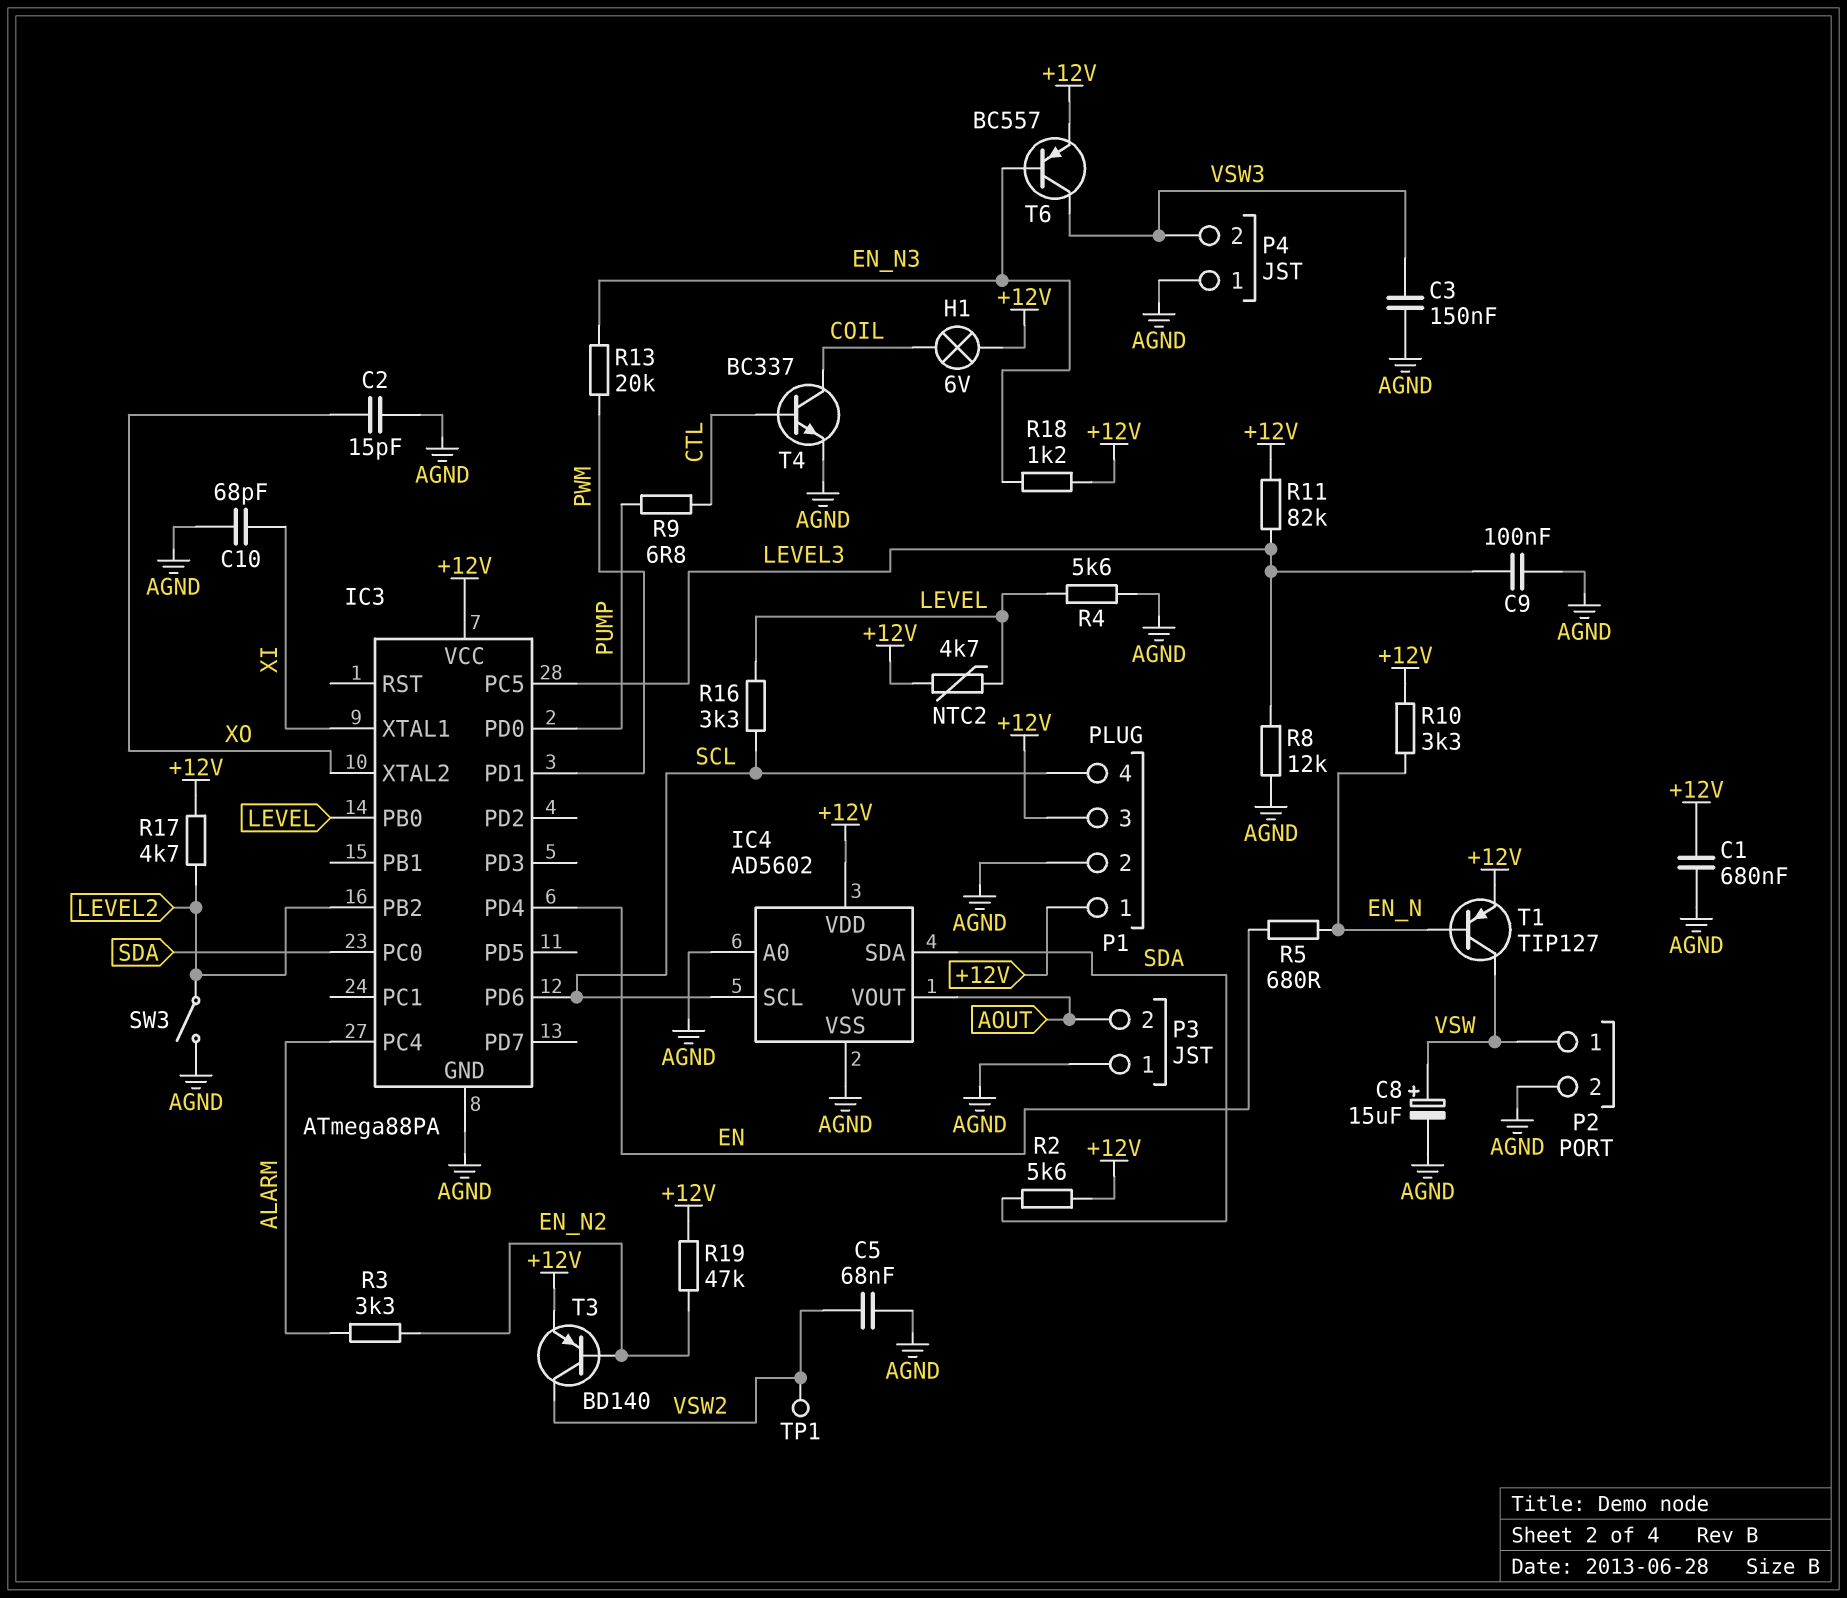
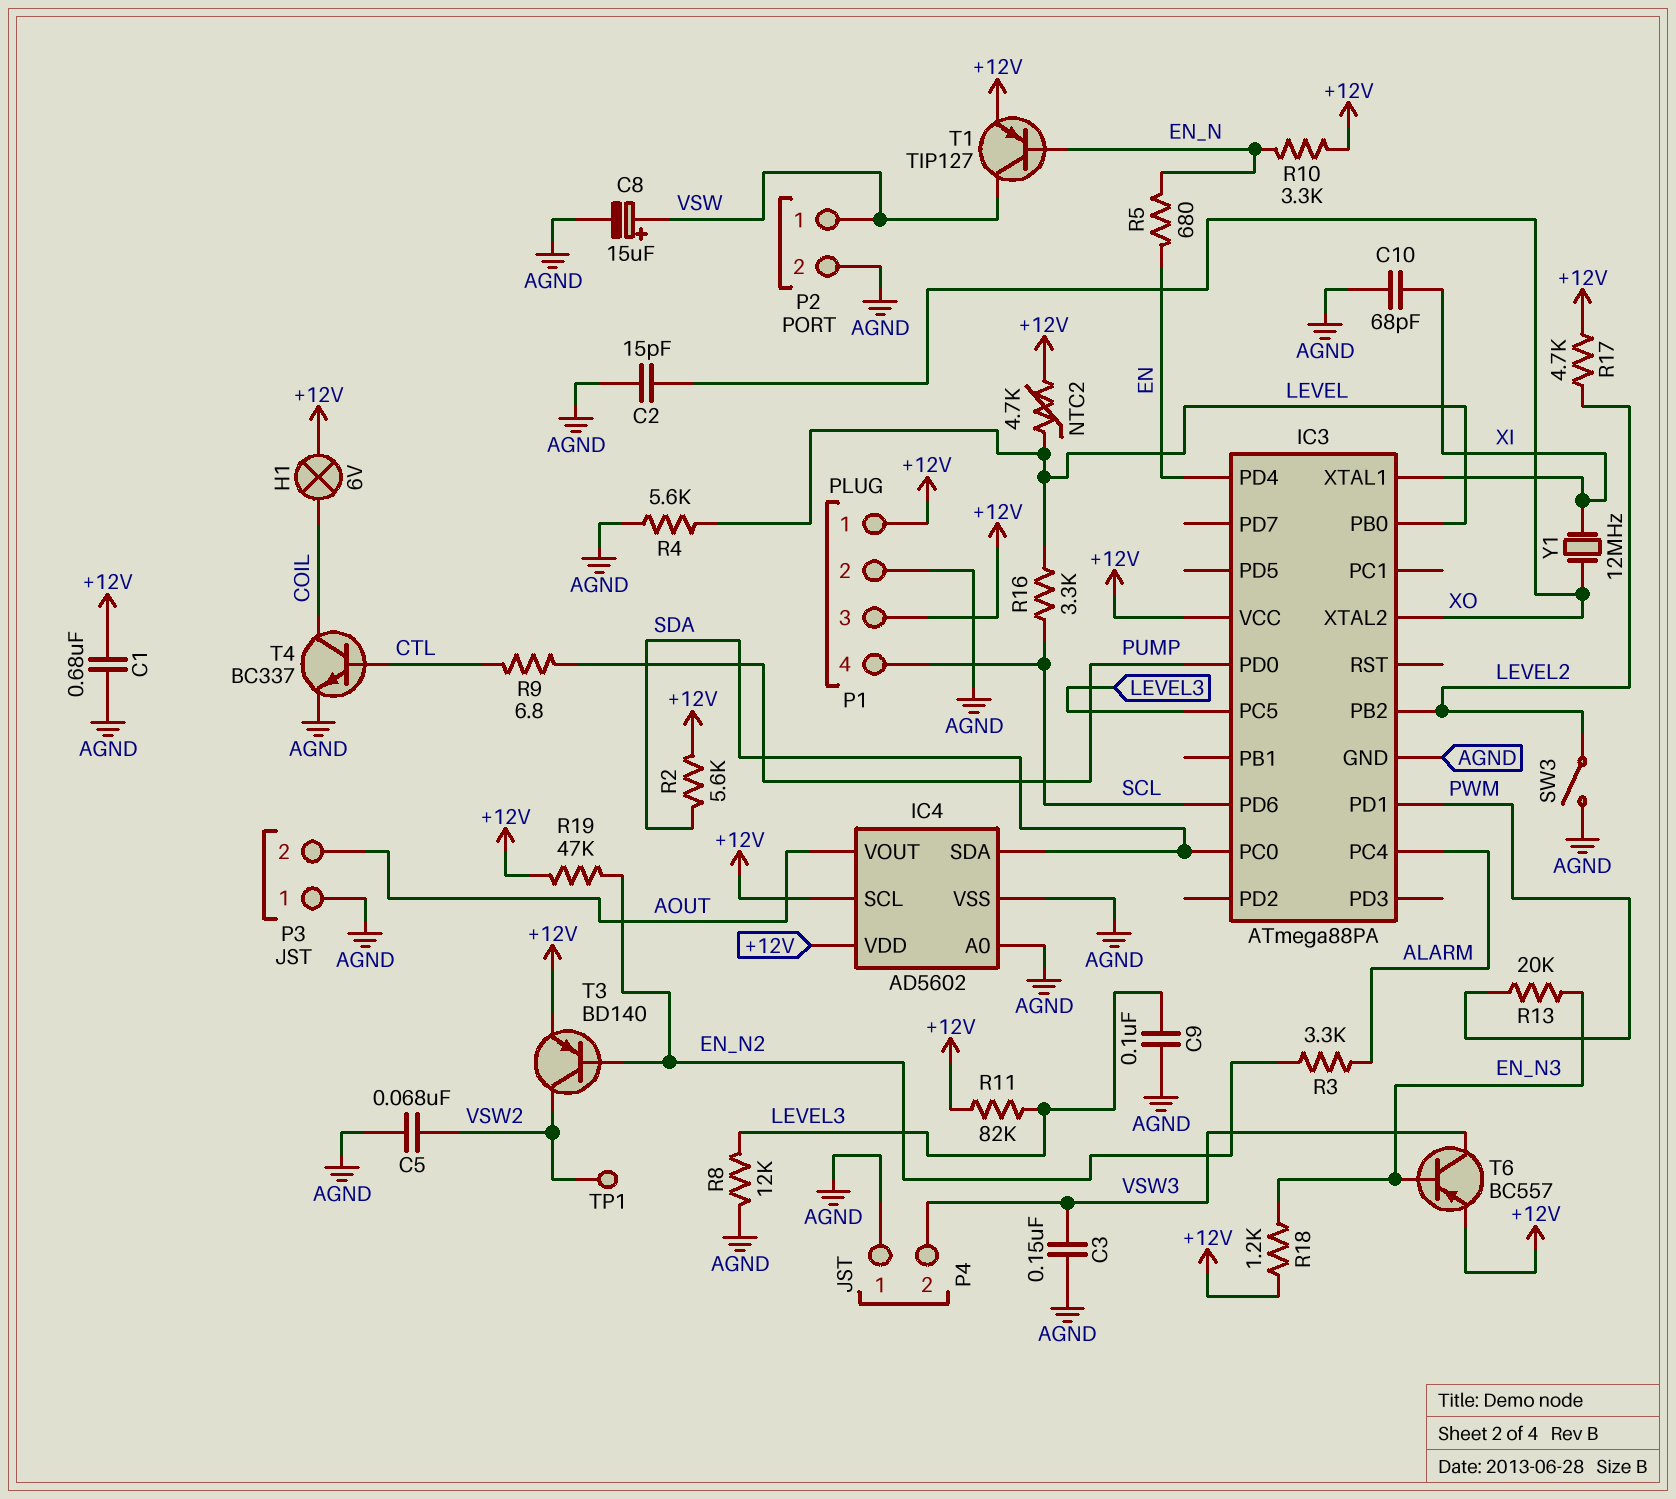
IC4 pin SCL: SCL -> +12V
Y1: none -> 12MHz (XI, XO)

